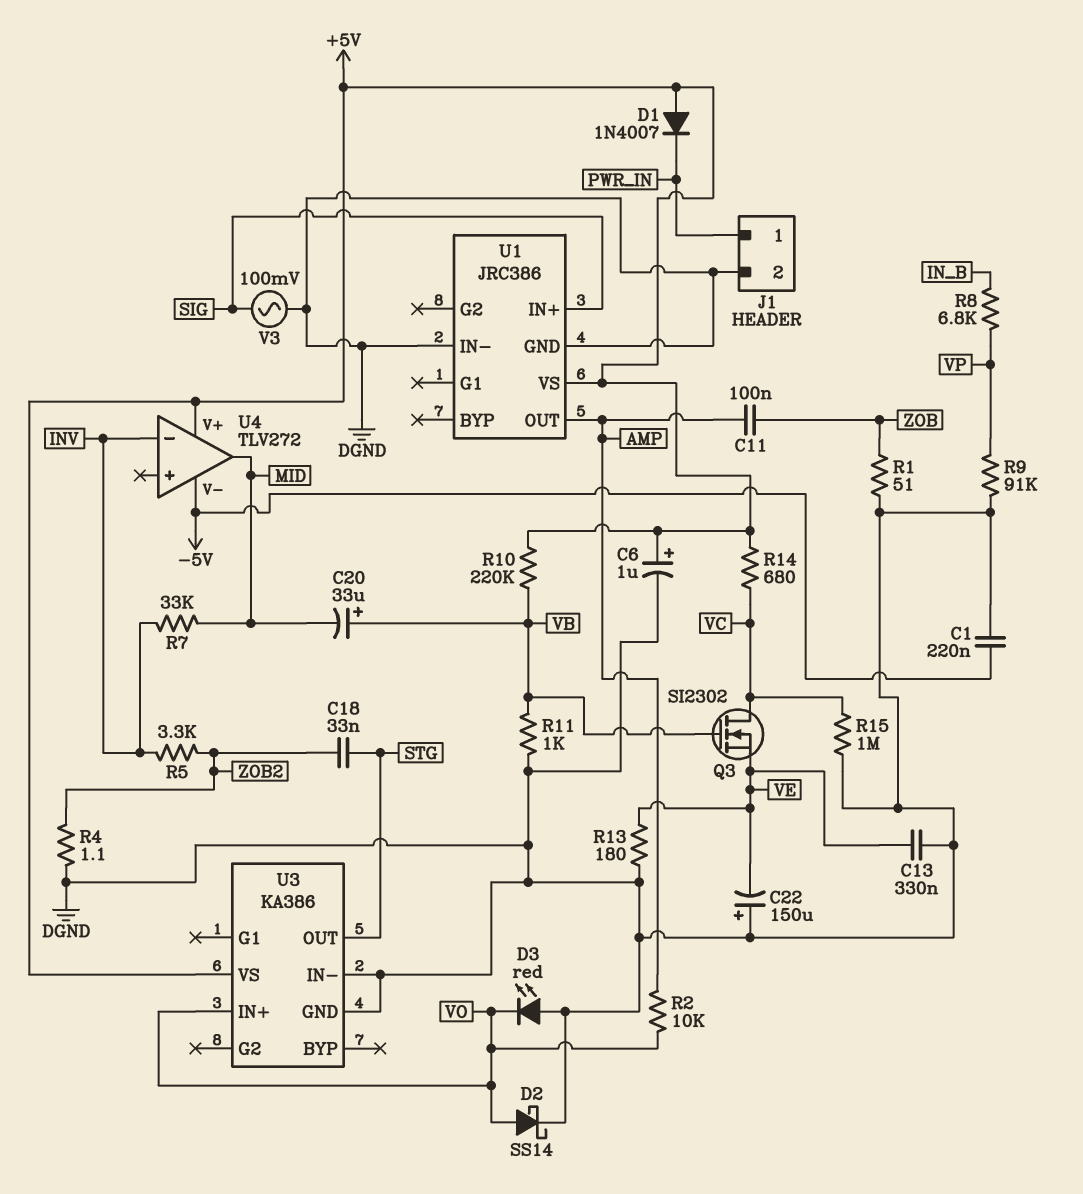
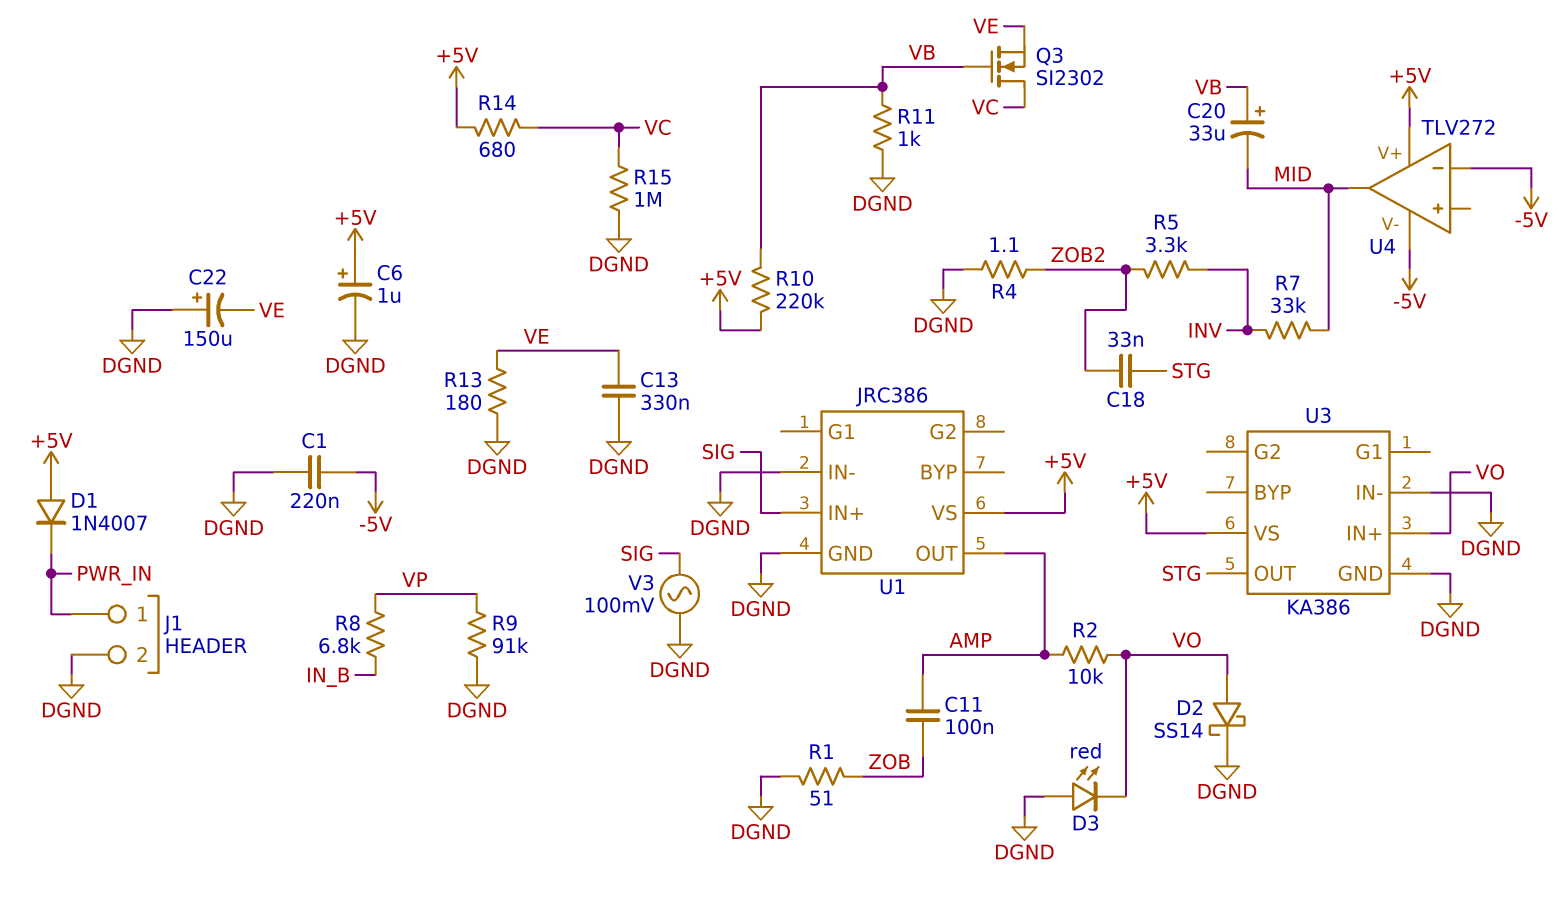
U4 pin in-: INV -> -5V

